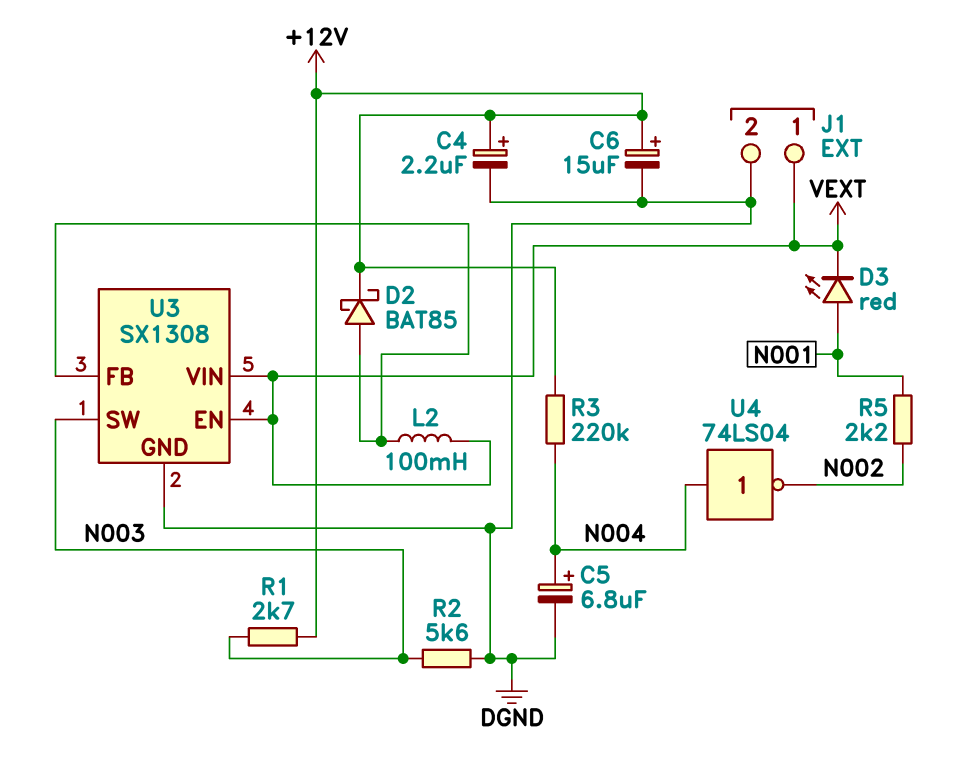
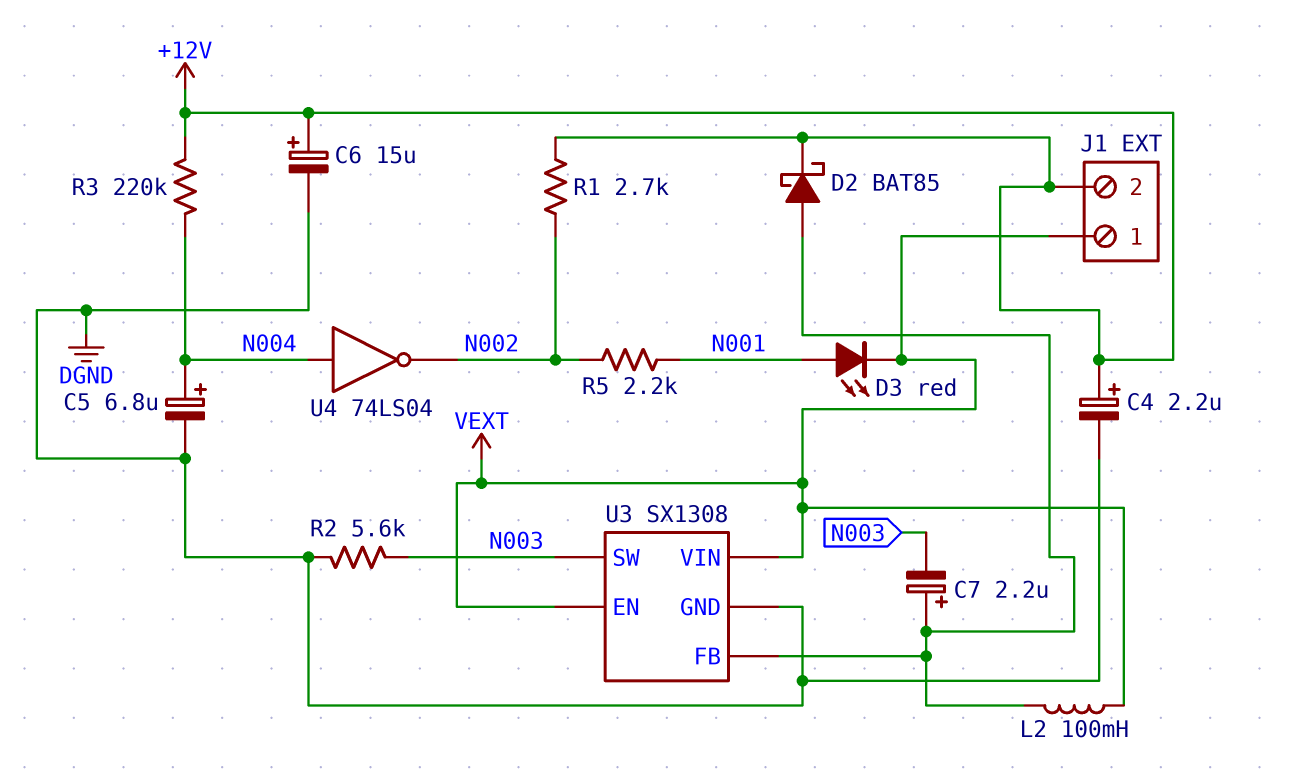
C7: none -> 2.2uF (plus U3/FB, minus N003)
J1 pin 2: DGND -> +12V
R1: 2.7k (+12V, N003) -> 2.7k (+12V, N002)

